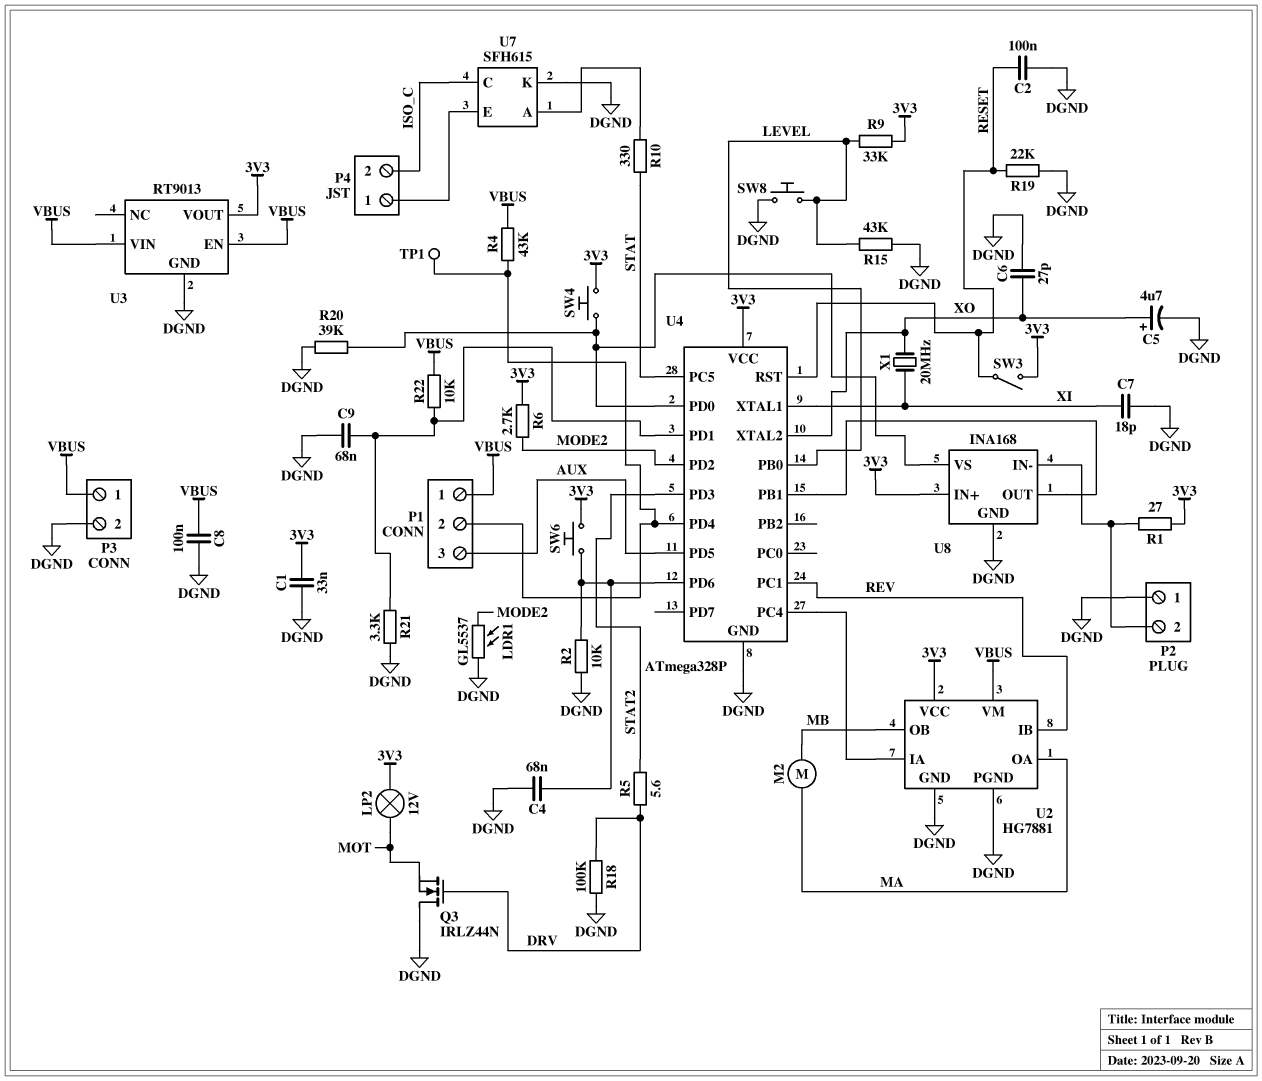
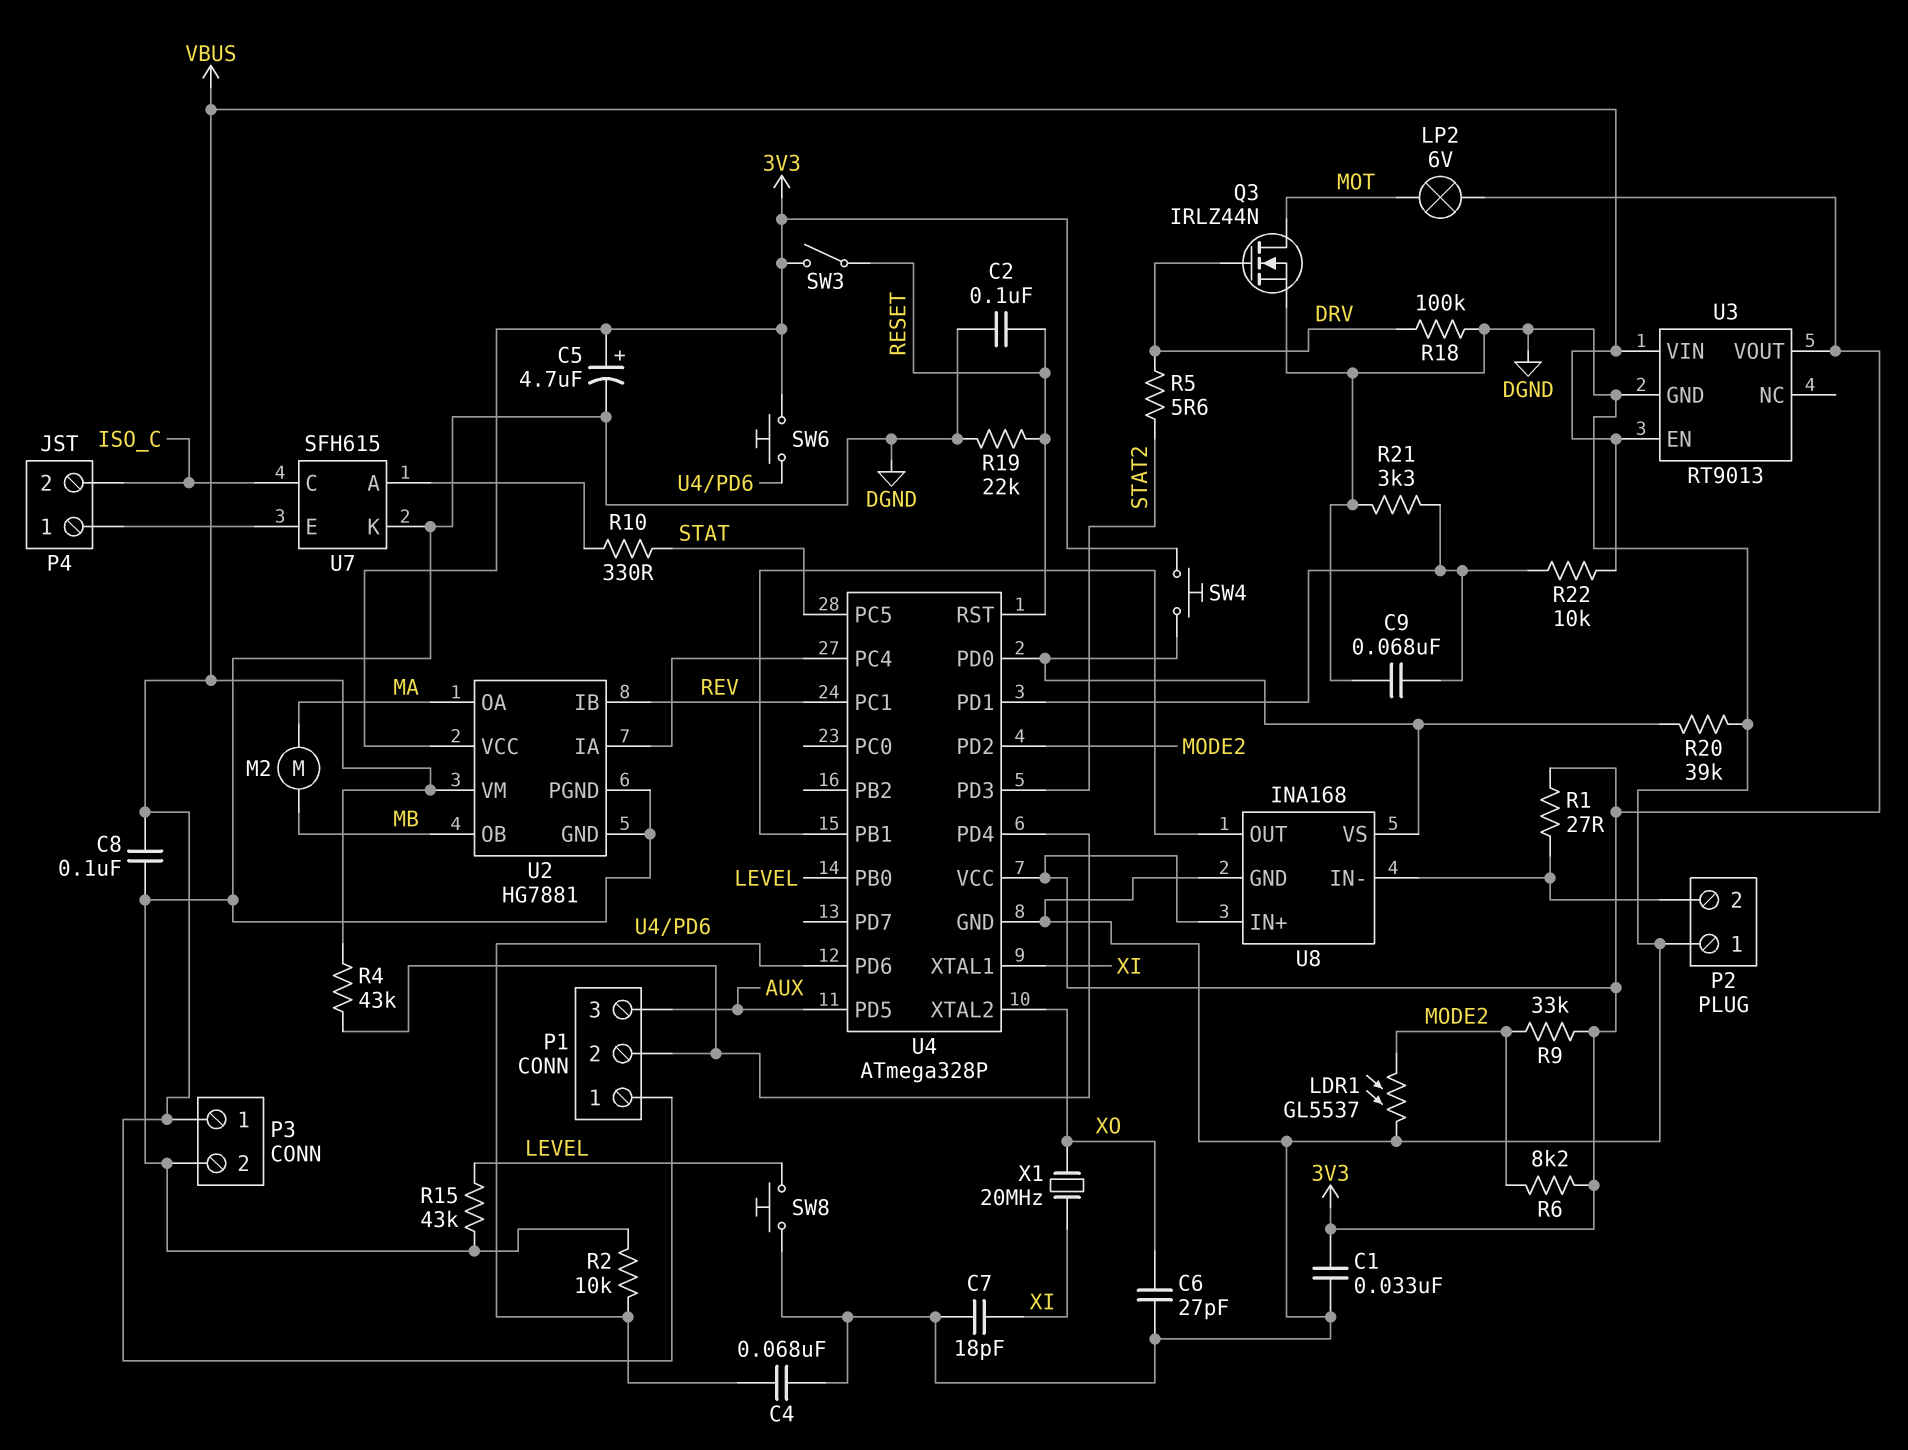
C5: 4.7uF (plus XO, minus DGND) -> 4.7uF (plus 3V3, minus DGND)
LP2: lamp 12V (3V3, MOT) -> lamp 6V (3V3, MOT)
Q3: NMOS IRLZ44N (G DRV, D DGND, S MOT) -> NMOS IRLZ44N (G DRV, D MOT, S DGND)
R6: 2.7k (3V3, MODE2) -> 8.2k (3V3, MODE2)
R9: 33k (3V3, LEVEL) -> 33k (3V3, MODE2)
TP1: test point (P1/2) -> none

